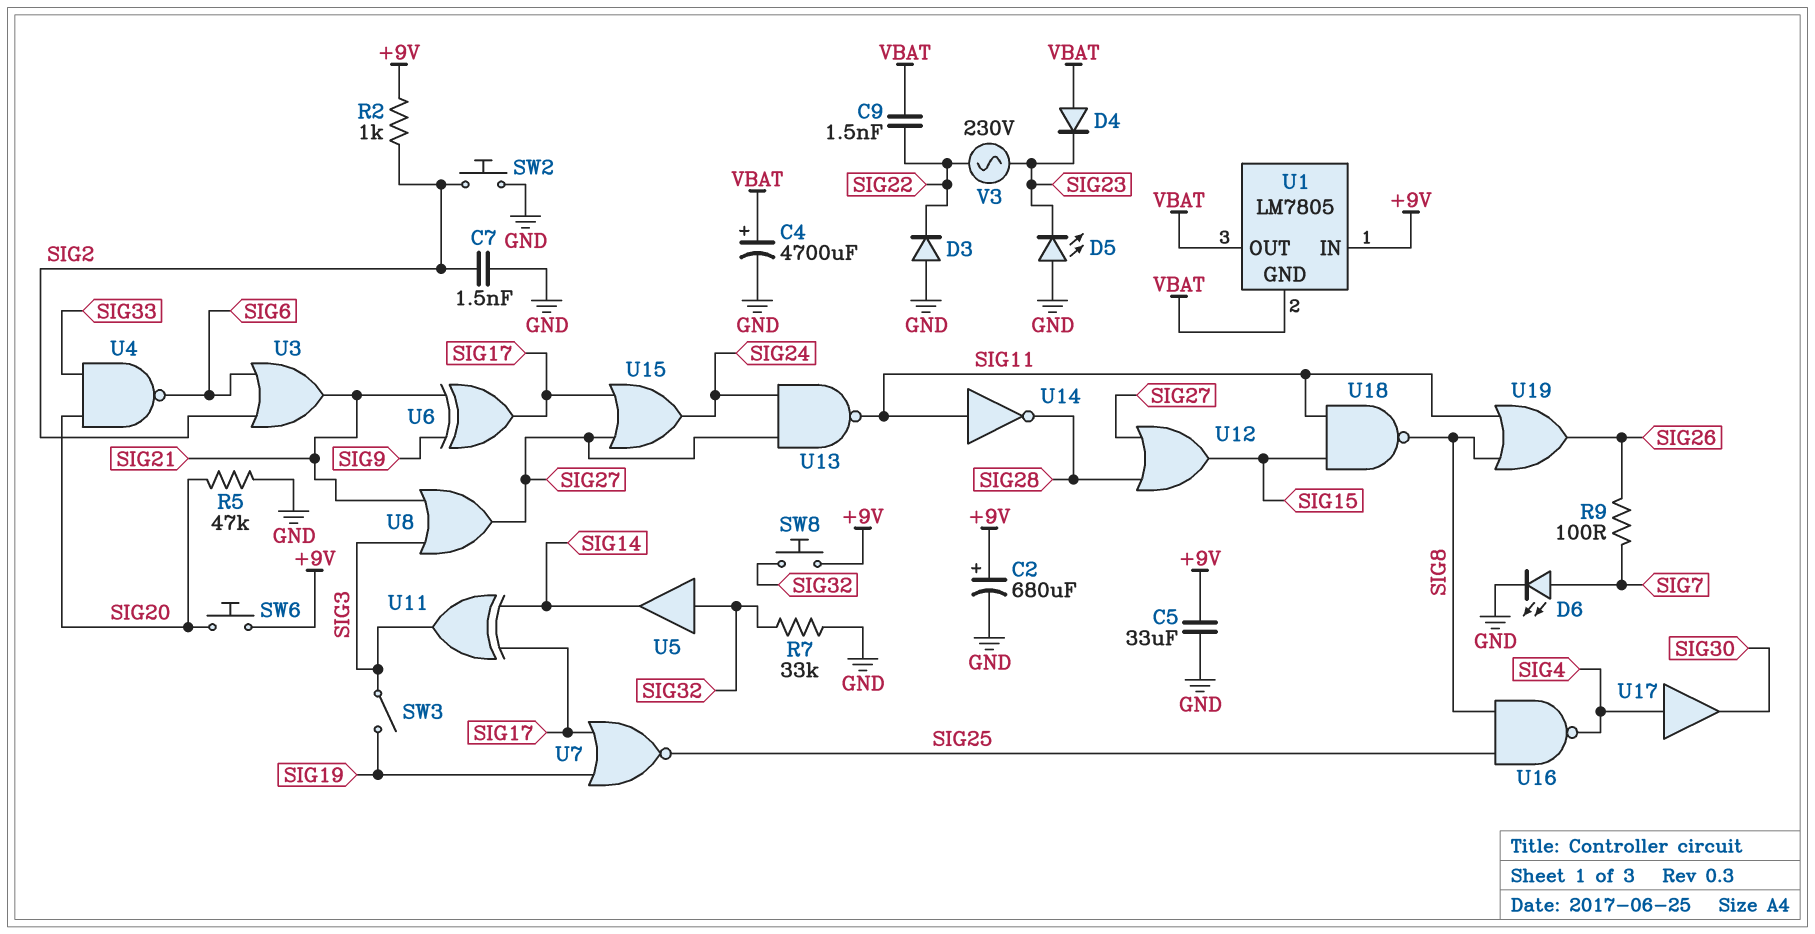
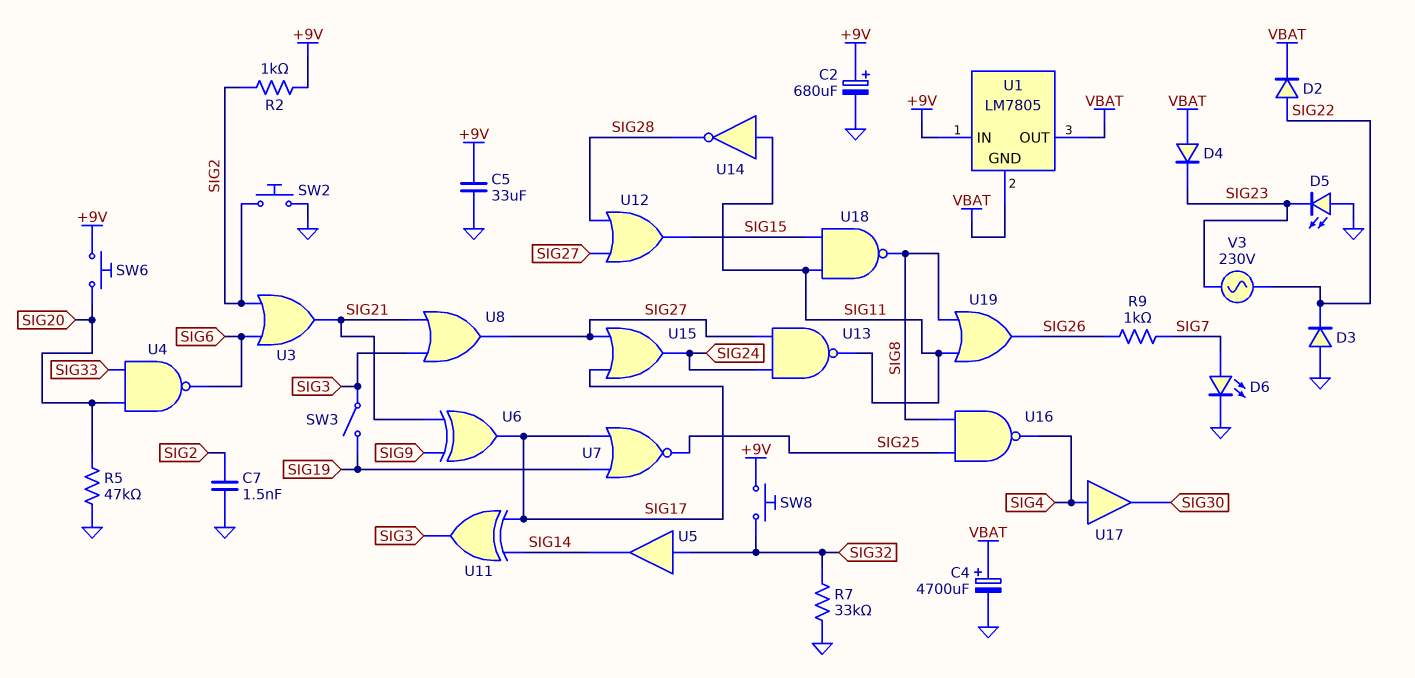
C9: 1.5nF (SIG22, VBAT) -> none
D2: none -> diode (A SIG22, K VBAT)
R9: 100 (SIG7, SIG26) -> 1k (SIG7, SIG26)

